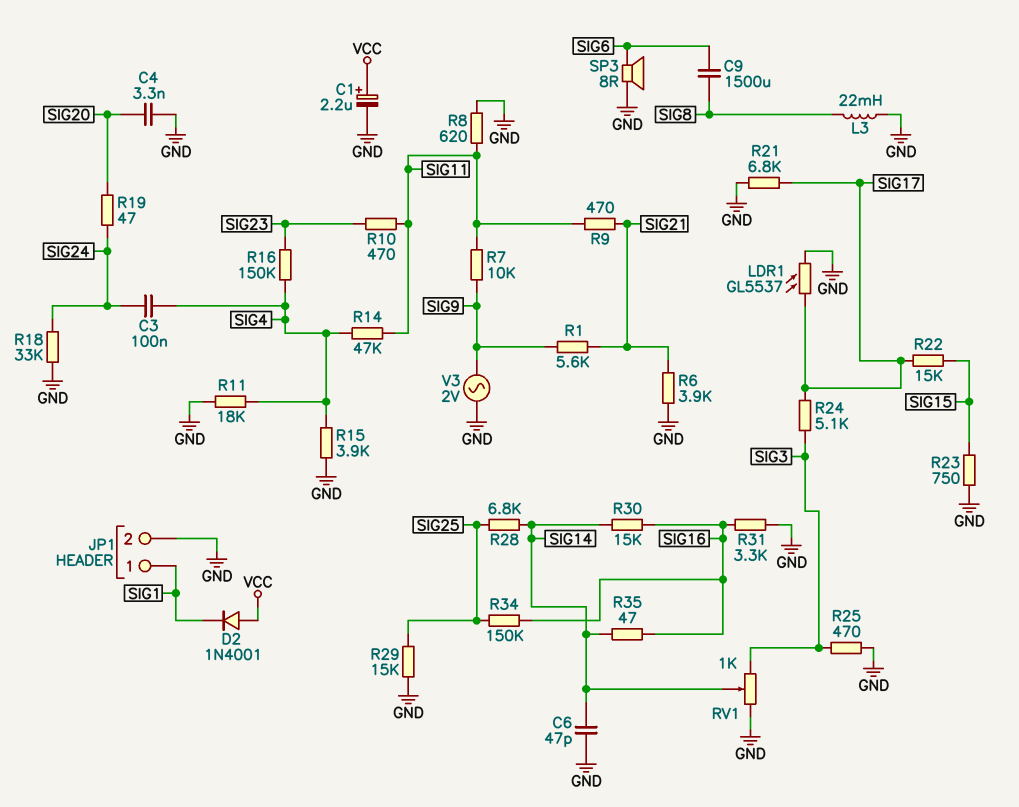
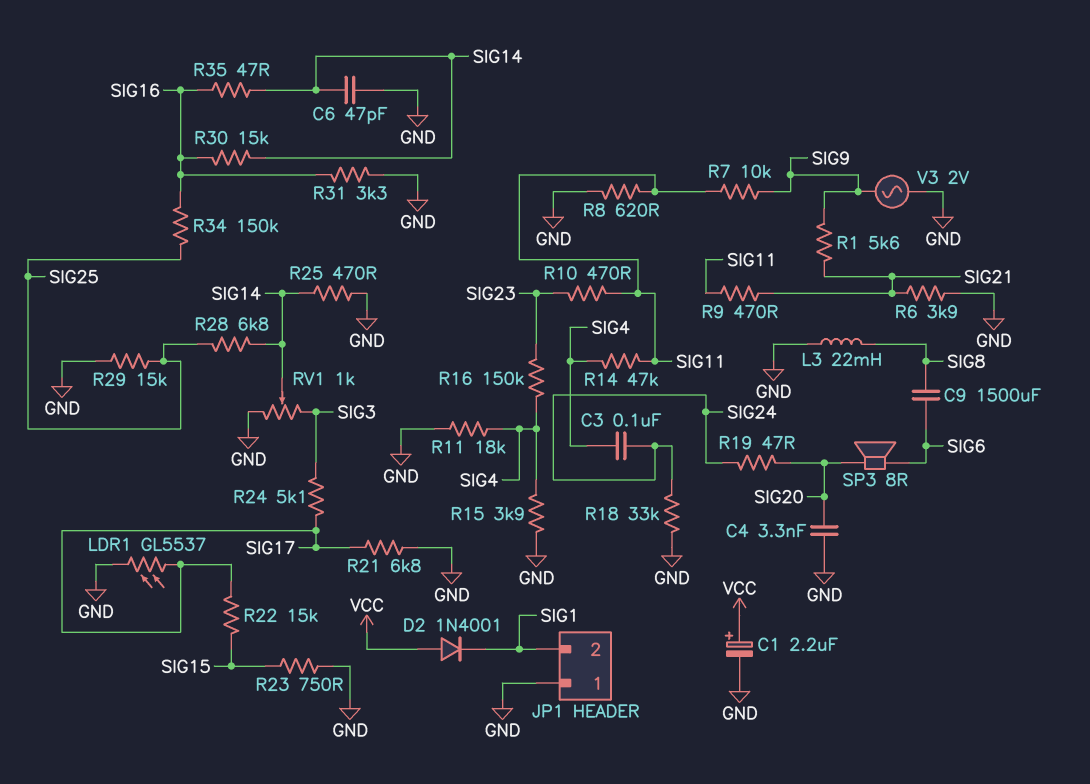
JP1 pin 1: SIG1 -> GND
JP1 pin 2: GND -> SIG1
R25: 470 (GND, SIG3) -> 470 (GND, SIG14)
SP3: speaker 8R (GND, SIG6) -> speaker 8R (SIG6, SIG20)

